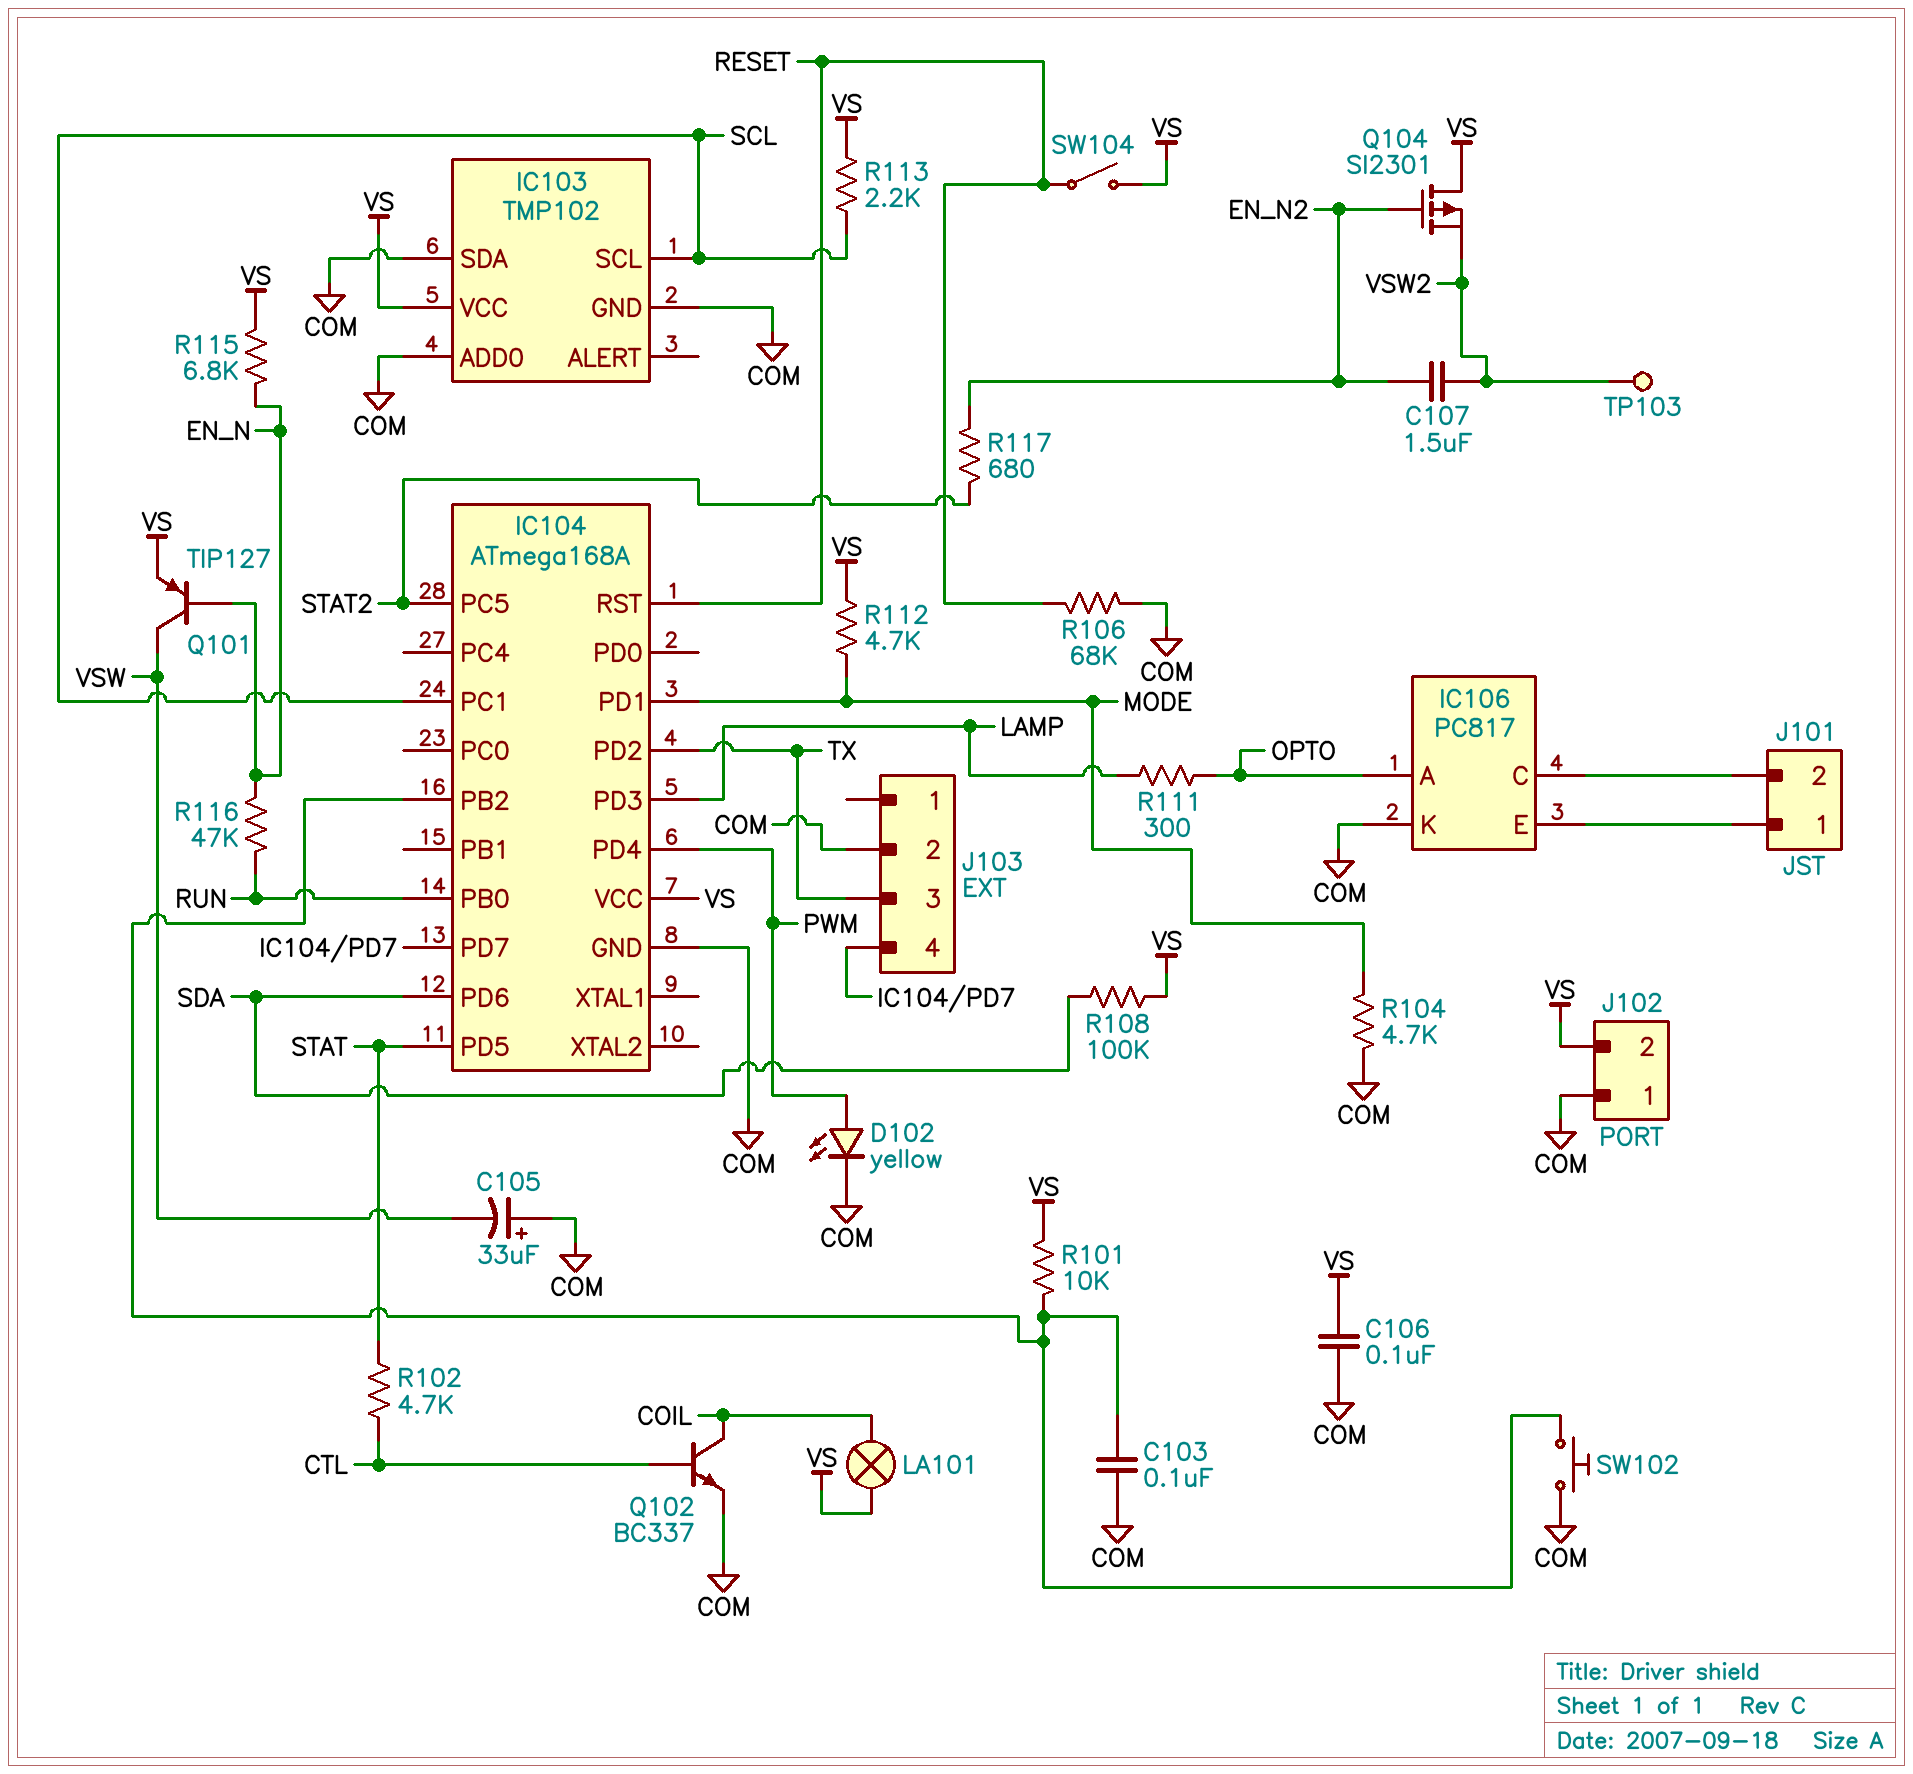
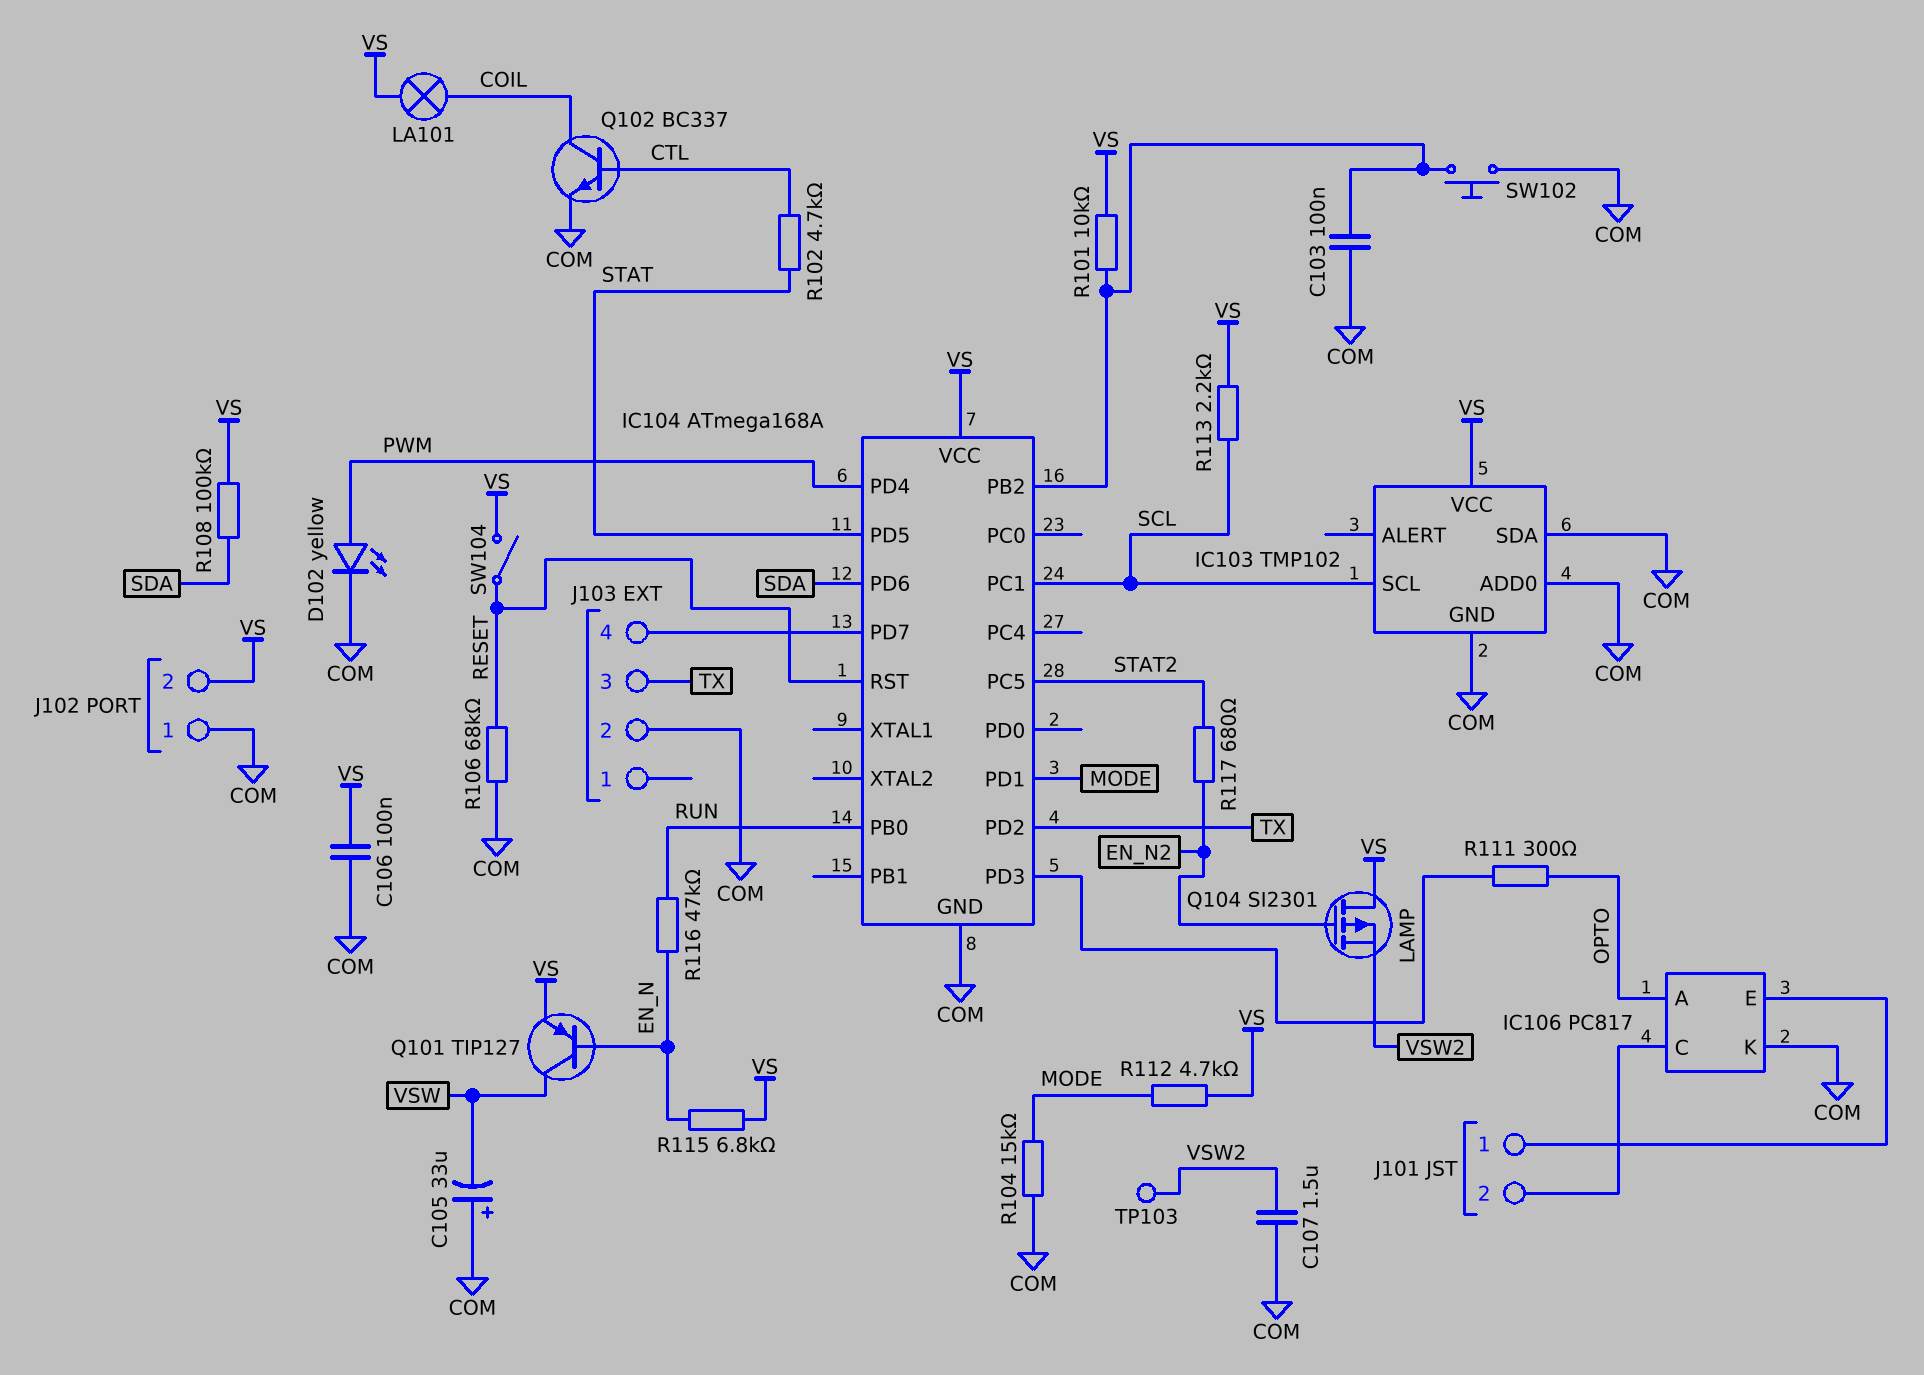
C107: 1.5uF (EN_N2, VSW2) -> 1.5uF (COM, VSW2)
R104: 4.7k (COM, MODE) -> 15k (COM, MODE)

